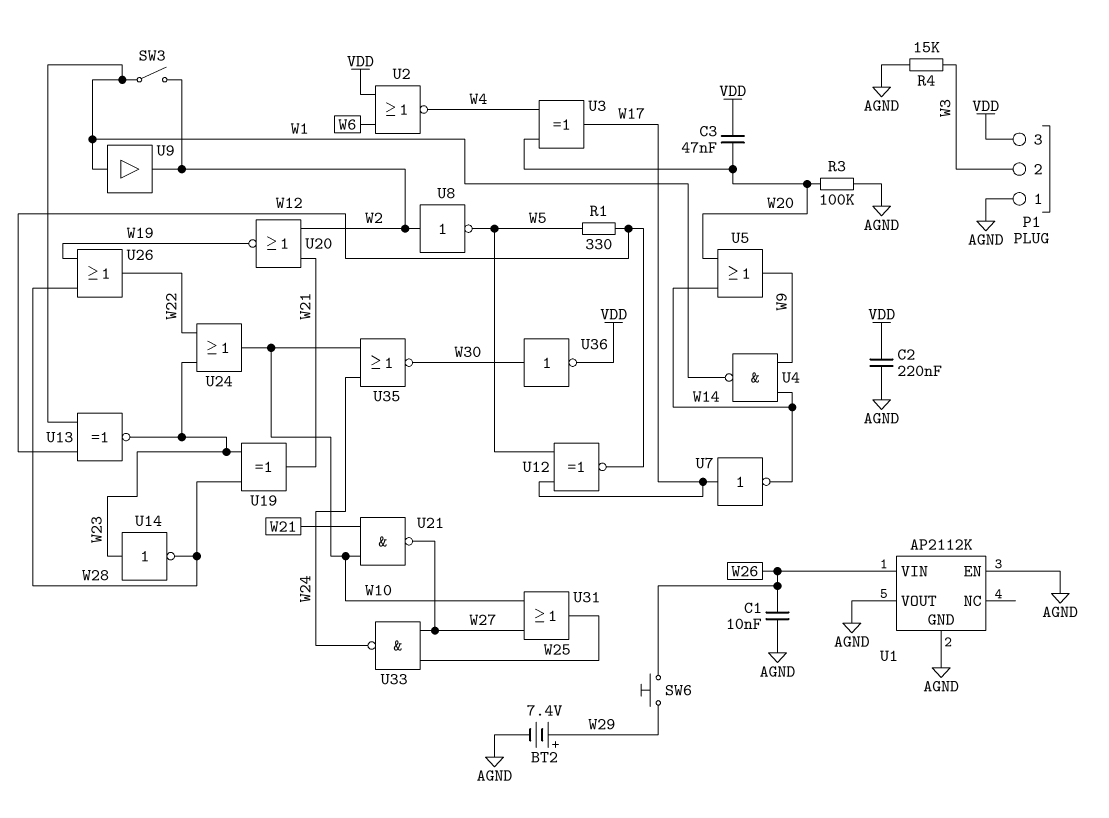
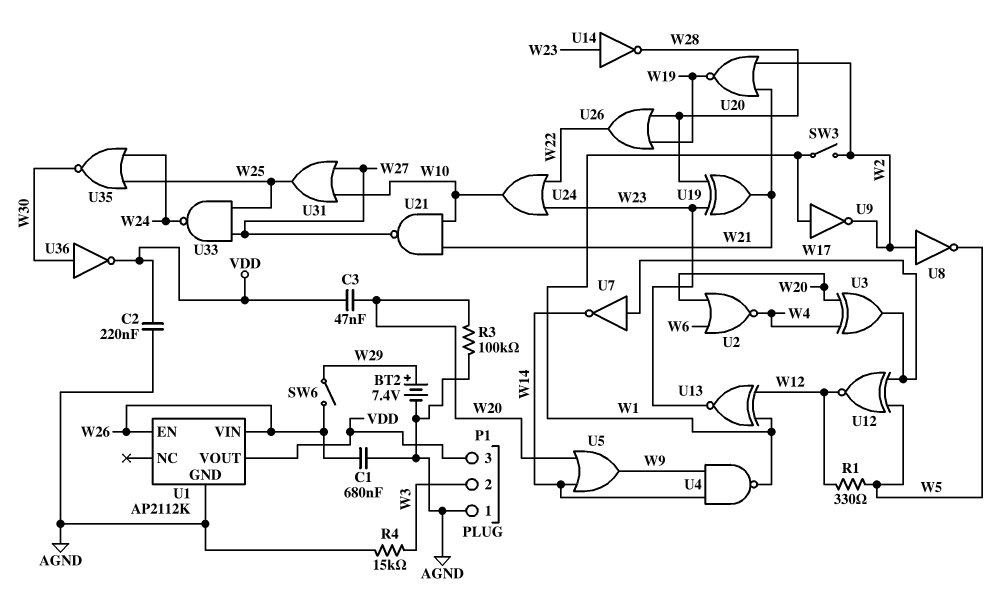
C1: 10nF (AGND, W26) -> 680nF (AGND, W26)
SW6: button (W26, W29) -> switch (W26, W29)
U1 pin EN: AGND -> W26
U1 pin VOUT: AGND -> VDD
U2: NOR (in VDD, in W6, out W4) -> NOR (in W6, in W20, out W4)
U9: buffer (in W1, out W2) -> NOT (in W1, out W2)
U35: NOR (in W10, in W24, out W30) -> NOR (in W24, in W25, out W30)

